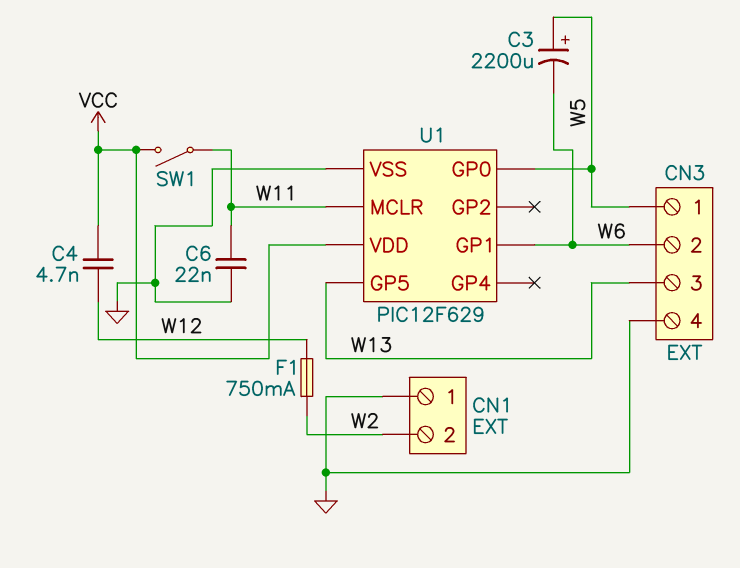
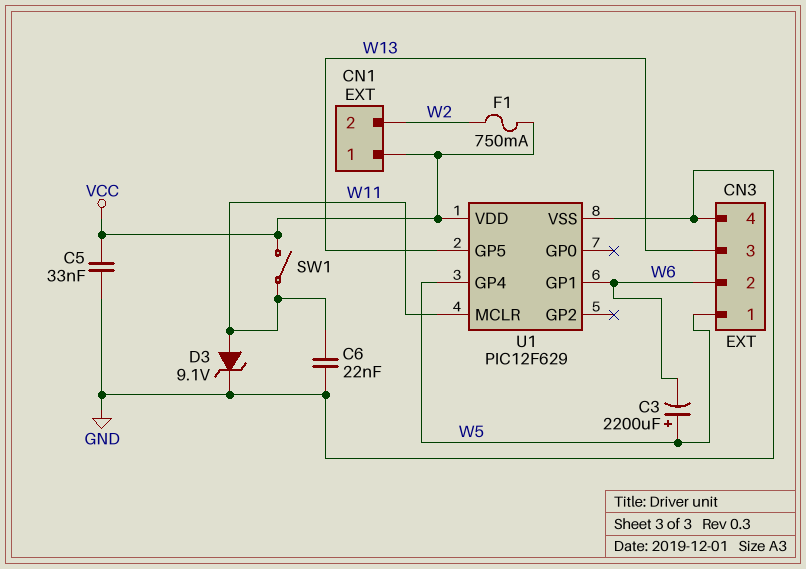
C4: 4.7nF (VCC, W12) -> none
C5: none -> 33nF (GND, VCC)
CN1 pin 1: GND -> VCC
D3: none -> zener 9.1V (A W11, K GND)
F1: 750mA (W2, W12) -> 750mA (VCC, W2)
U1 pin GP0: W5 -> none
U1 pin GP4: none -> W5

